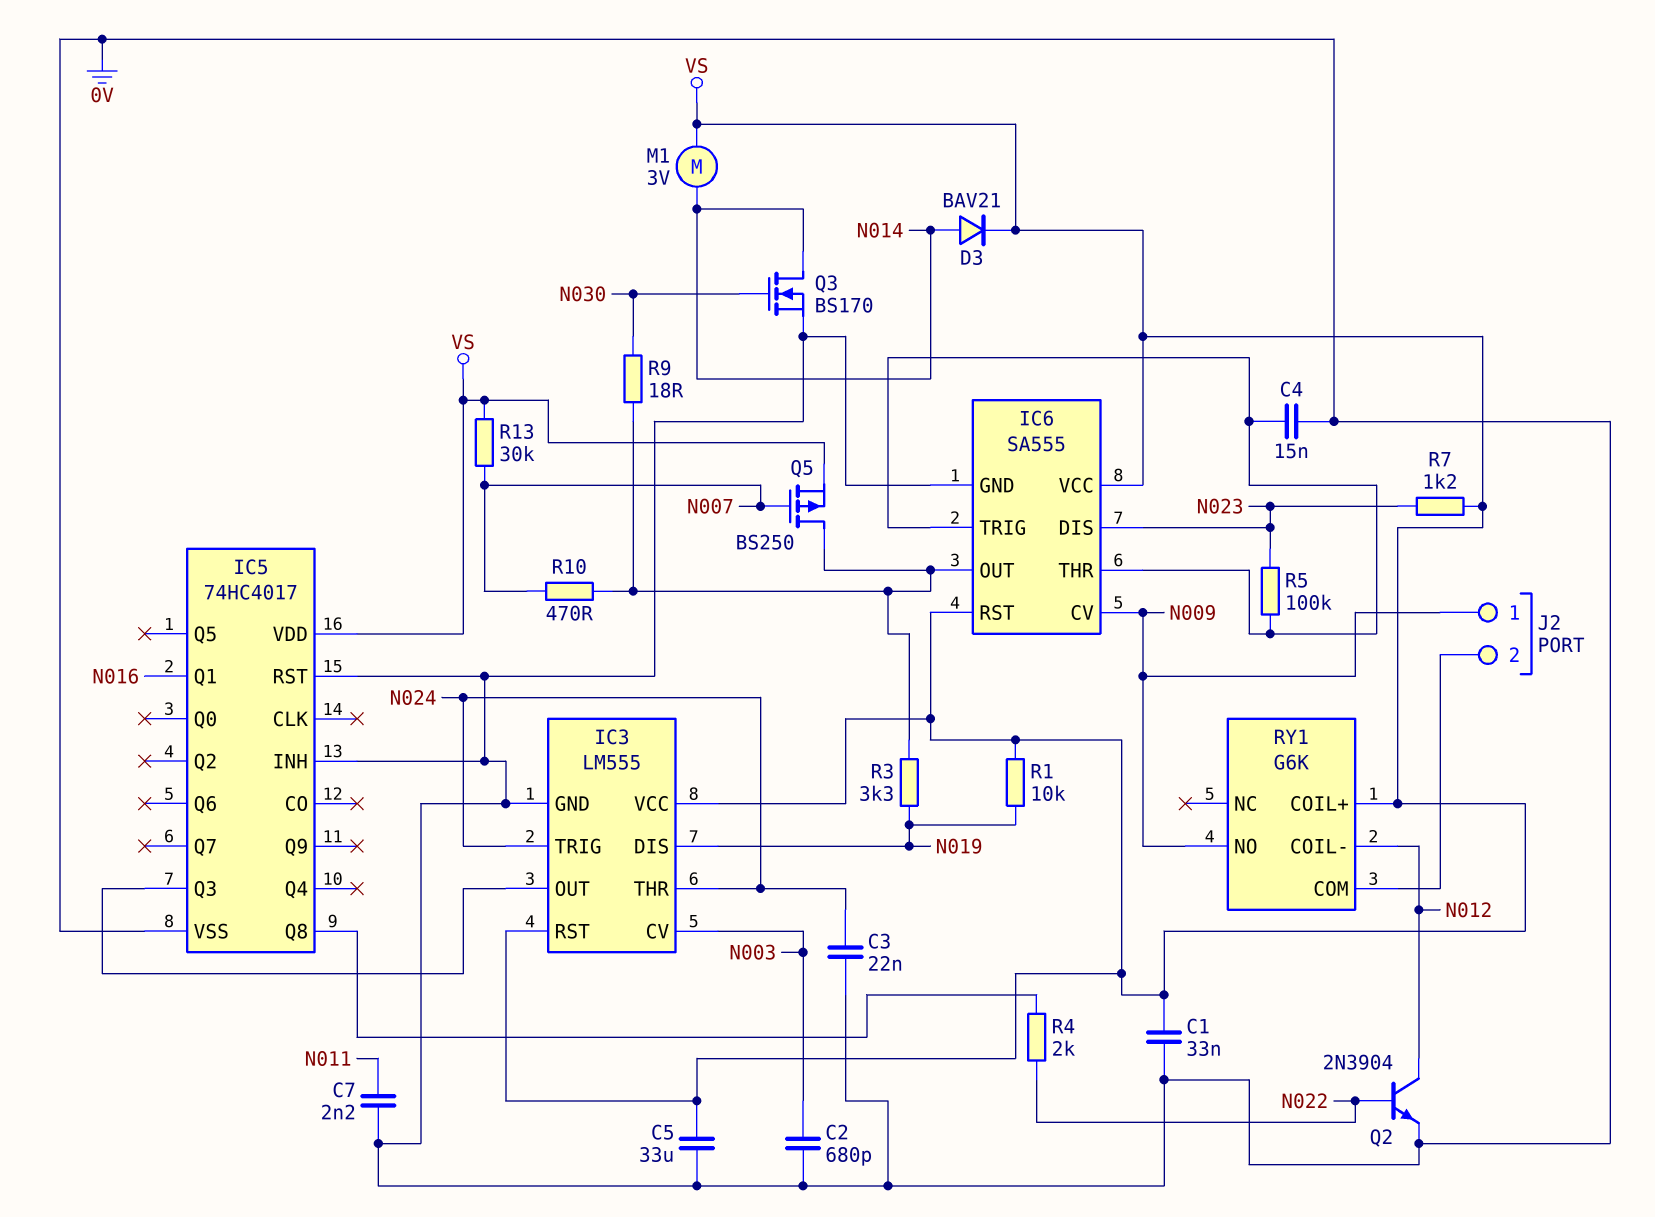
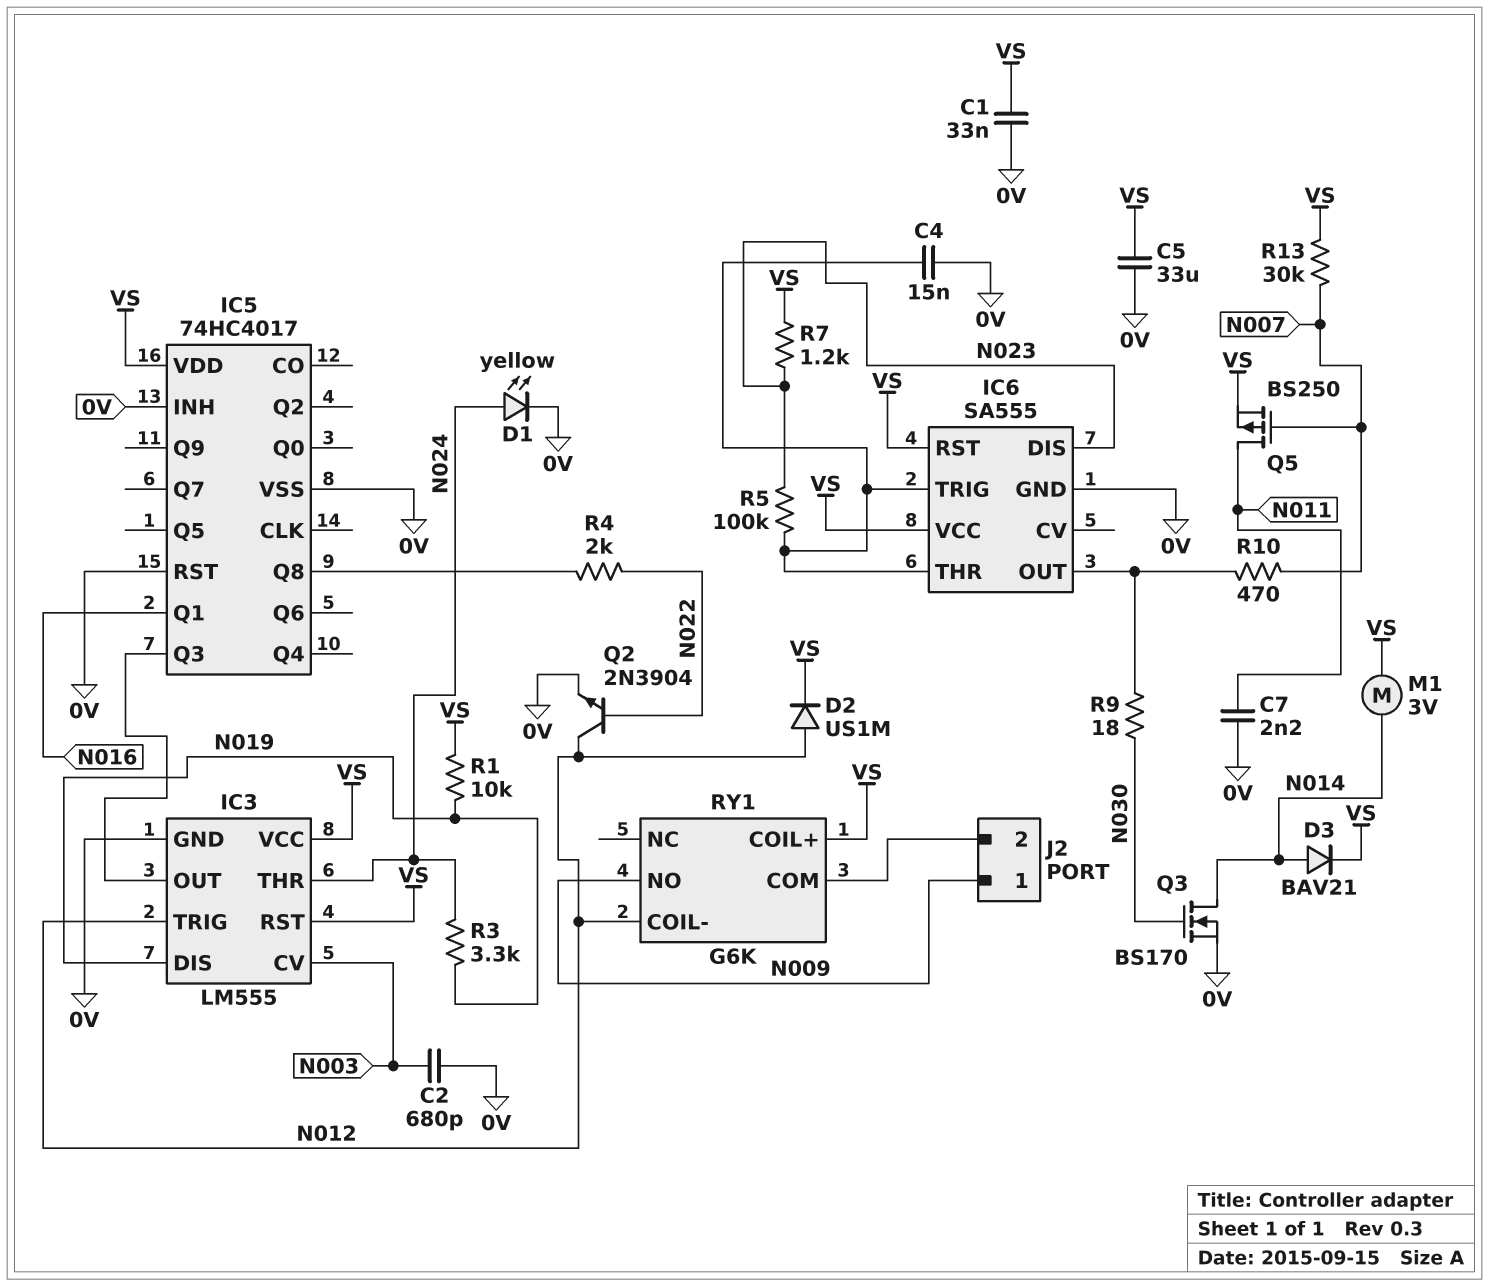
C3: 22nF (0V, N024) -> none
D1: none -> LED yellow (A N024, K 0V)
D2: none -> diode US1M (A N012, K VS)
IC3 pin TRIG: N024 -> N012
IC6 pin CV: N009 -> none
Q5: PMOS BS250 (G N007, D IC6/OUT, S VS) -> PMOS BS250 (G N007, D N011, S VS)
R3: 3.3k (IC6/OUT, N019) -> 3.3k (N019, N024)

